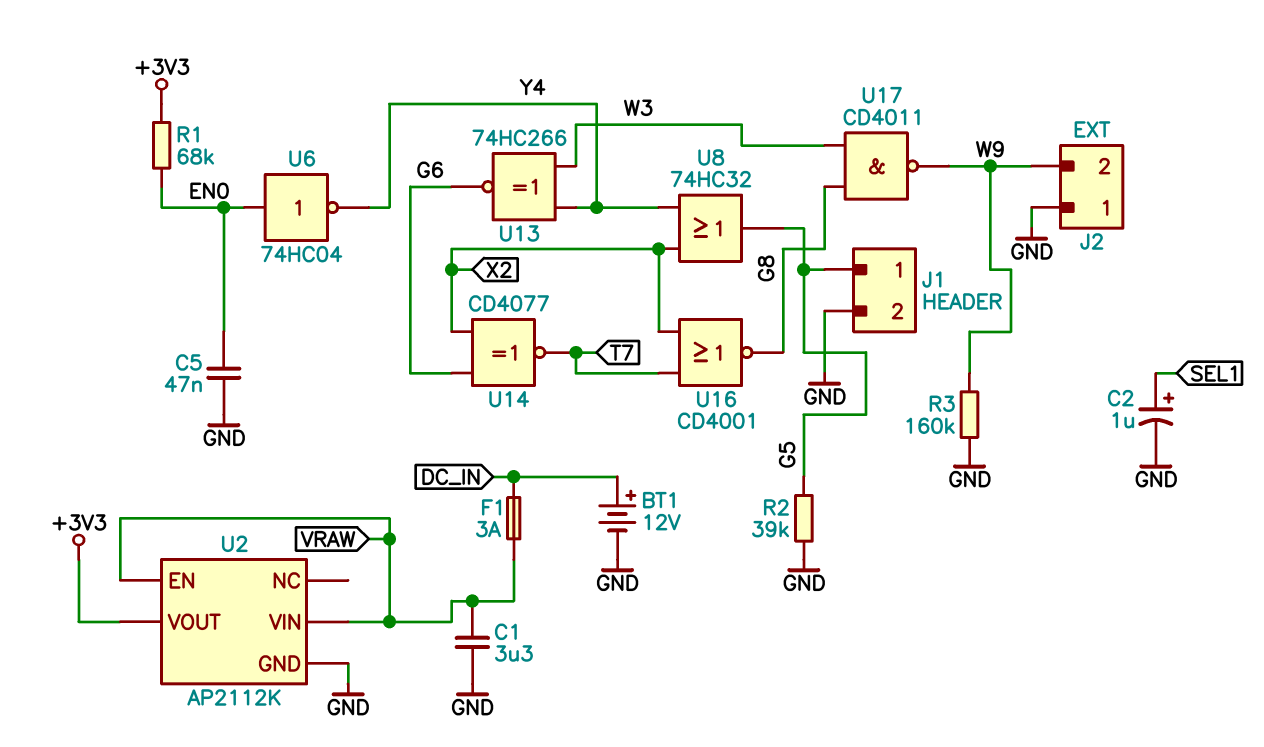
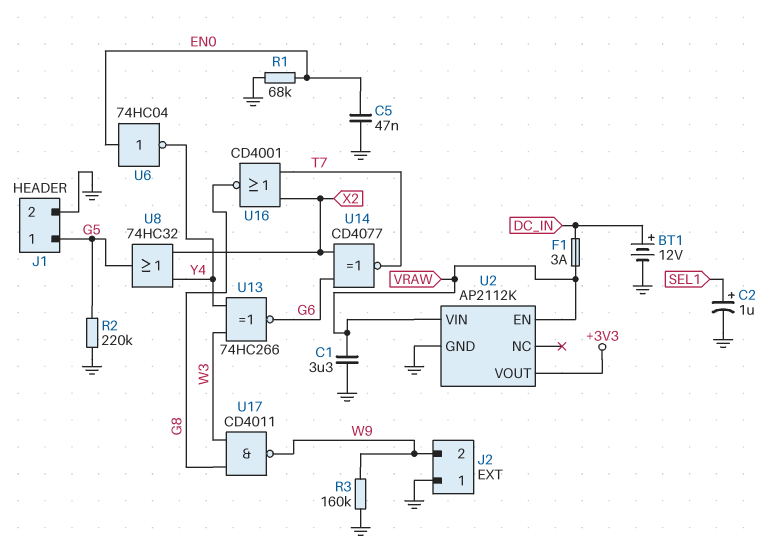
R1: 68k (+3V3, EN0) -> 68k (EN0, GND)
R2: 39k (G5, GND) -> 220k (G5, GND)

